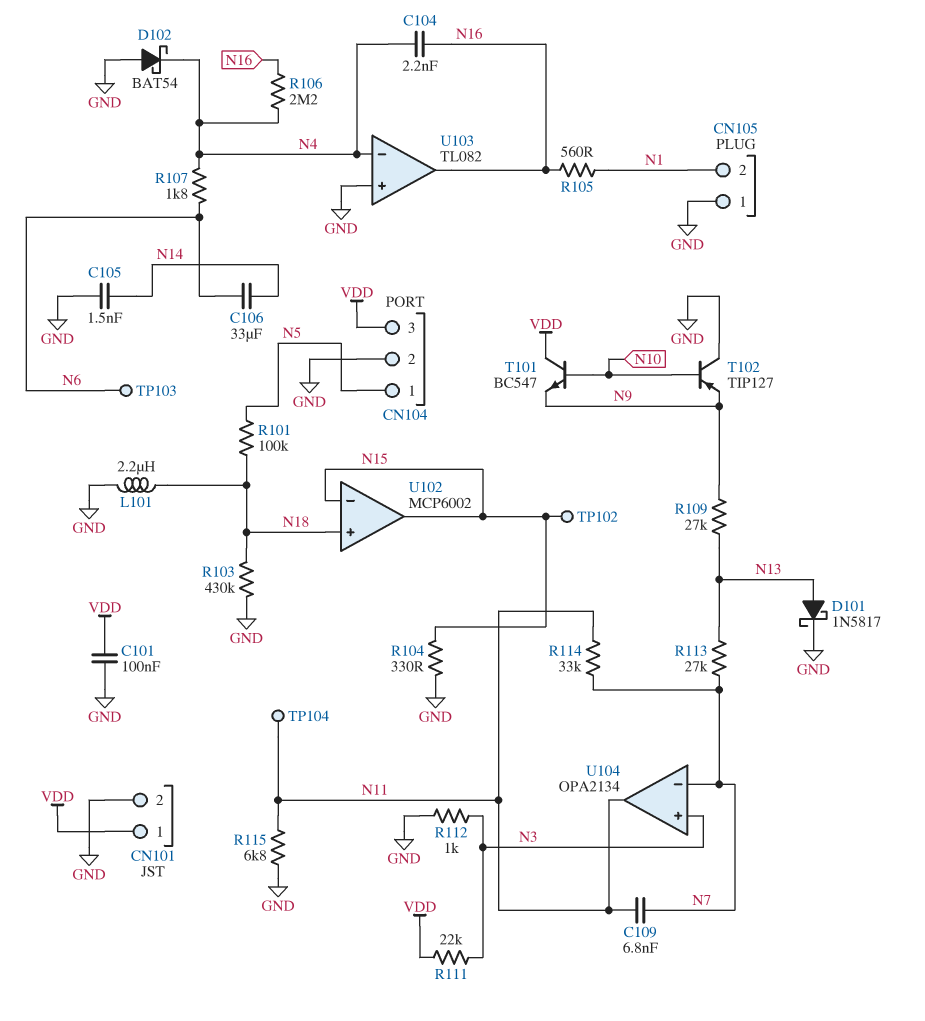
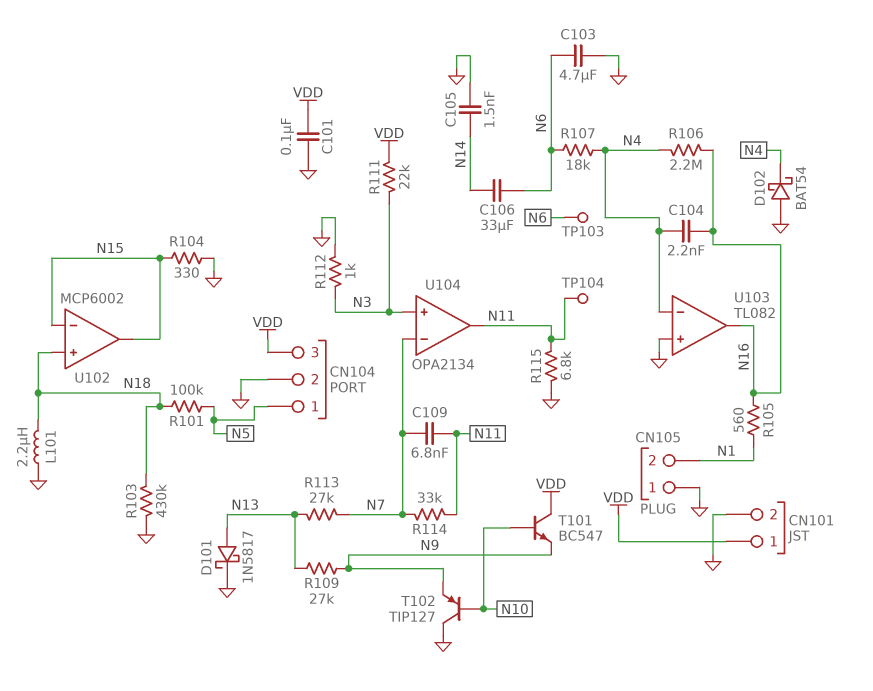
C103: none -> 4.7uF (GND, N6)
R107: 1.8k (N4, N6) -> 18k (N4, N6)
TP102: test point (N15) -> none

